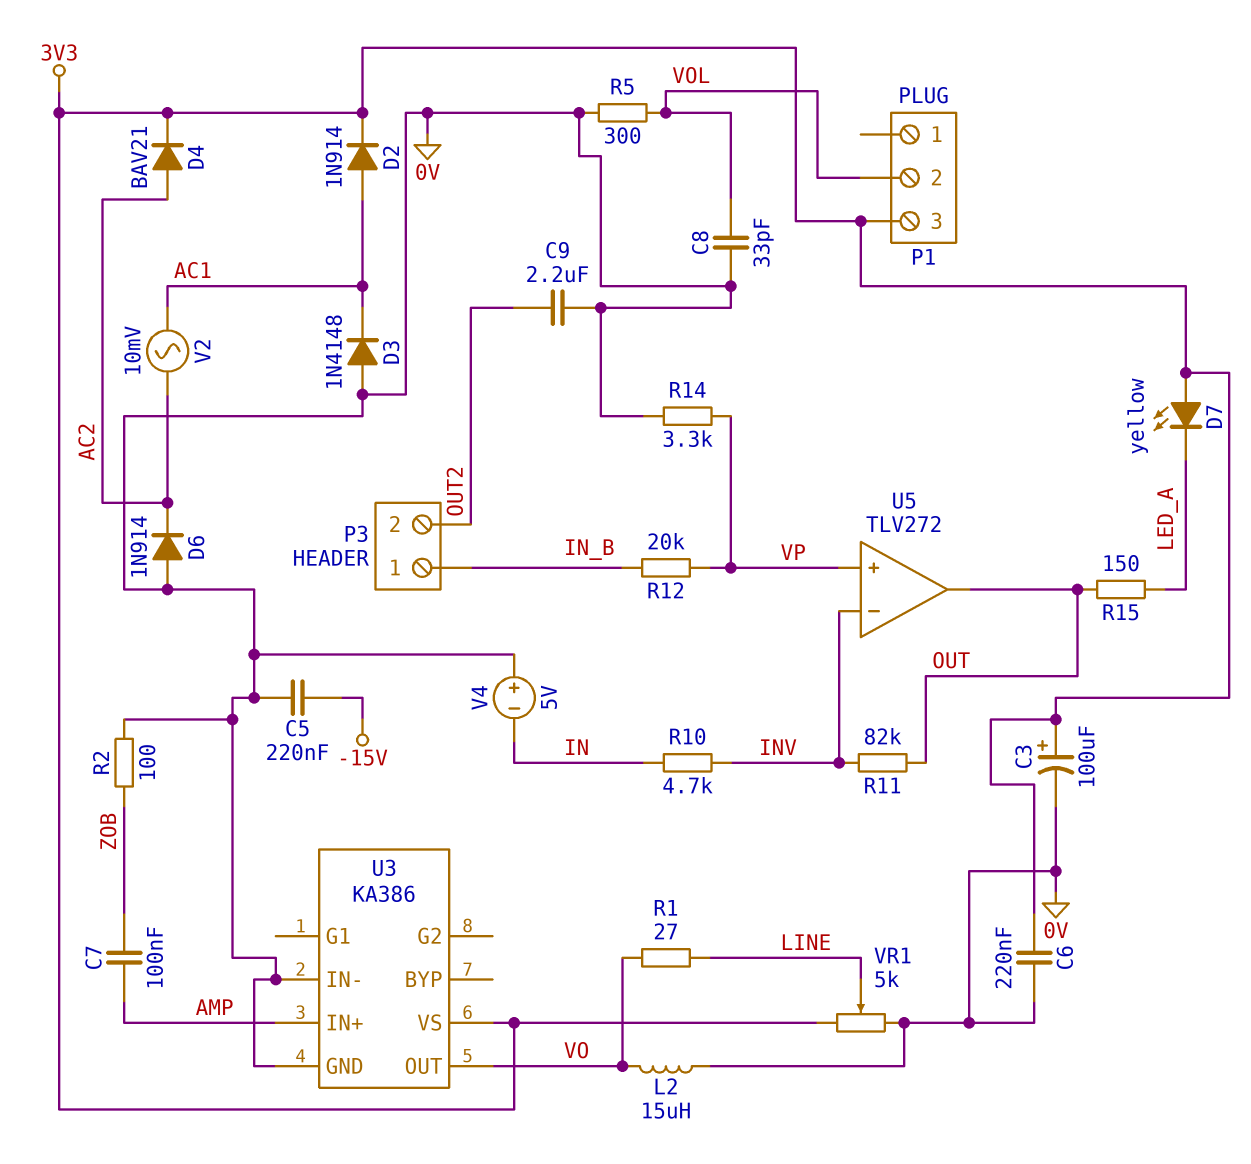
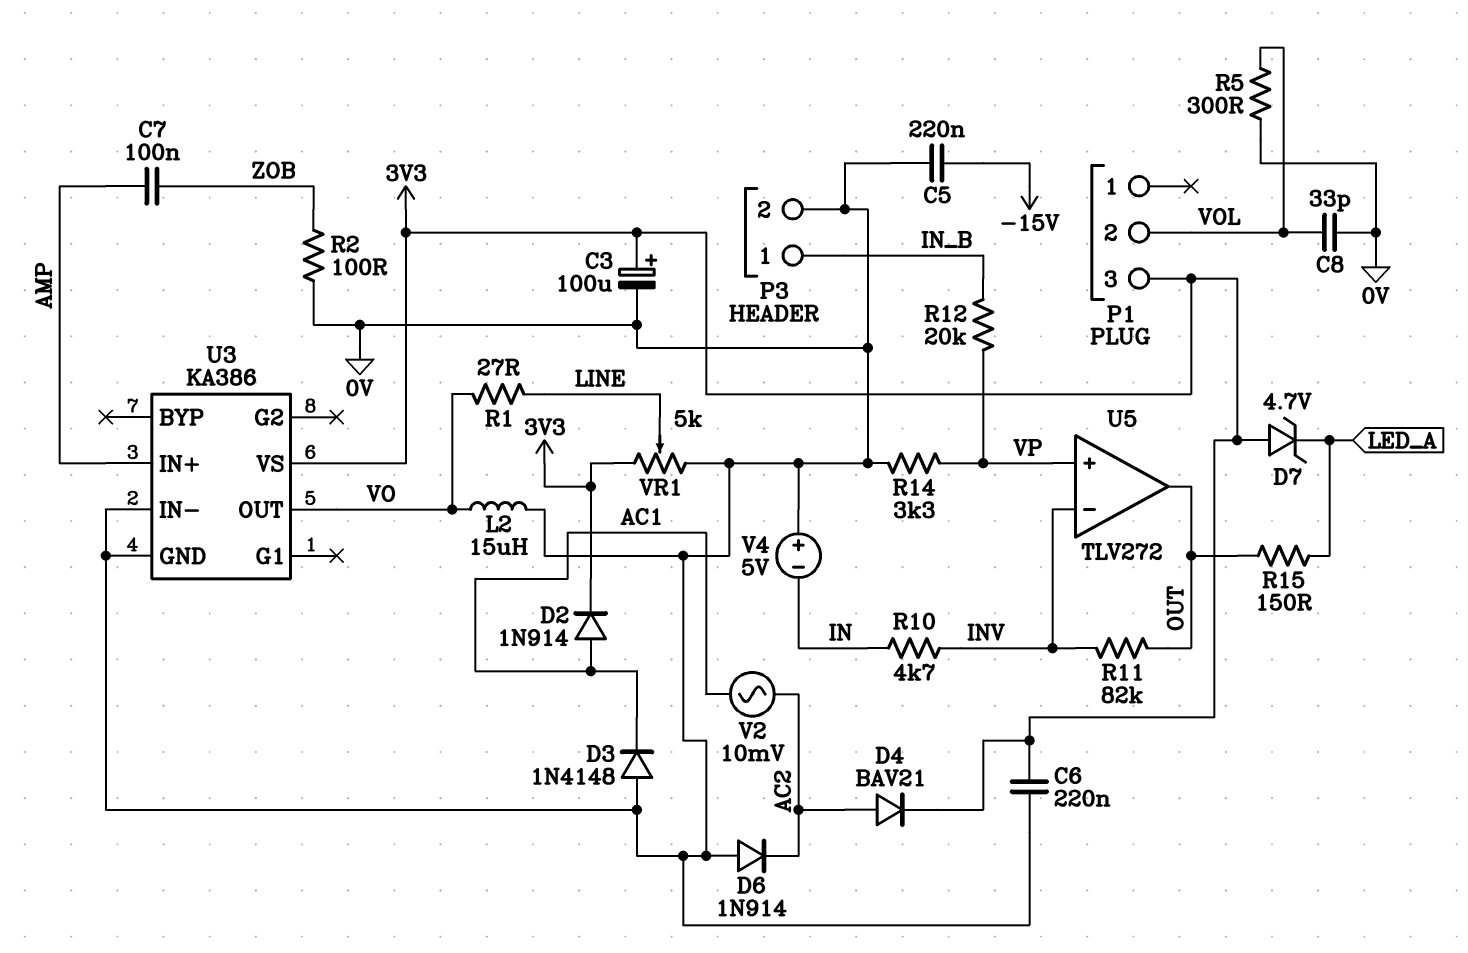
C9: 2.2uF (0V, OUT2) -> none
D7: LED yellow (A 3V3, K LED_A) -> zener 4.7V (A 3V3, K LED_A)
P3 pin 2: OUT2 -> 0V

